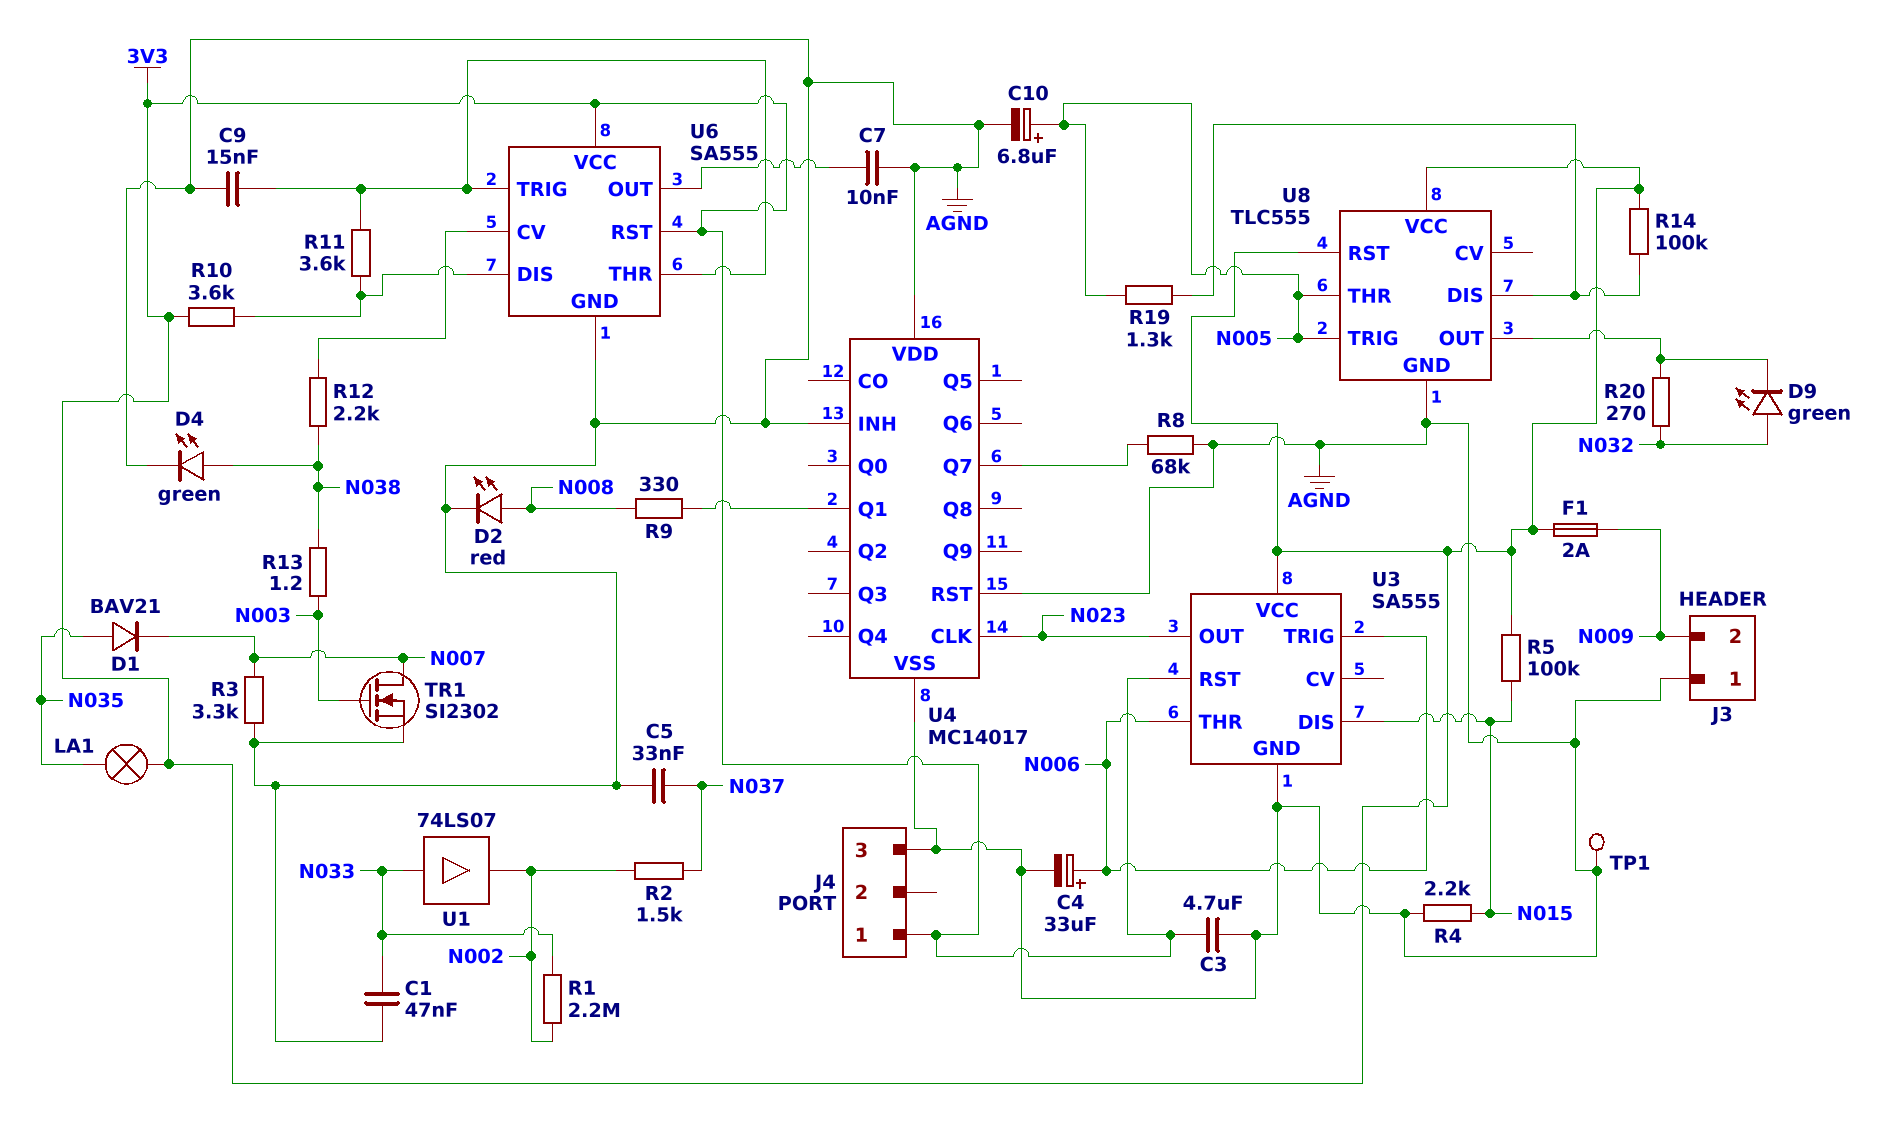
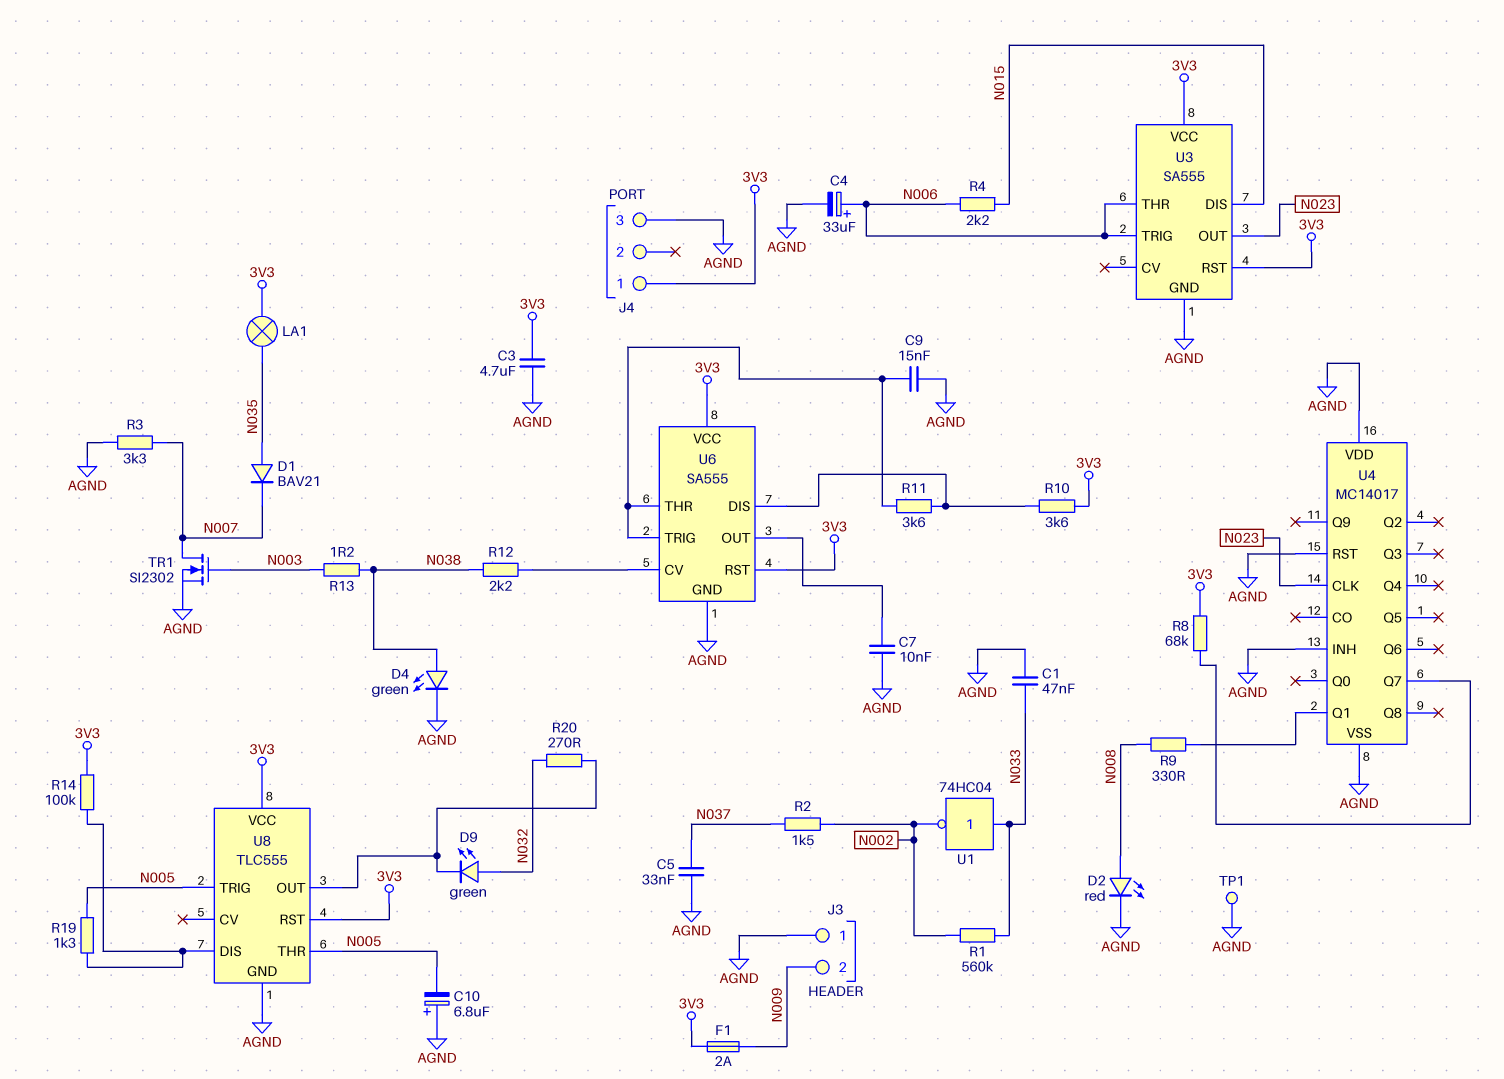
C10: 6.8uF (plus N005, minus AGND) -> 6.8uF (plus AGND, minus N005)
R1: 2.2M (N002, N033) -> 560k (N002, N033)
R4: 2.2k (AGND, N015) -> 2.2k (N006, N015)
R5: 100k (3V3, N015) -> none
R8: 68k (AGND, U4/Q7) -> 68k (3V3, U4/Q7)
U1: buffer 74LS07 (in N033, out N002) -> NOT 74HC04 (in N033, out N002)

